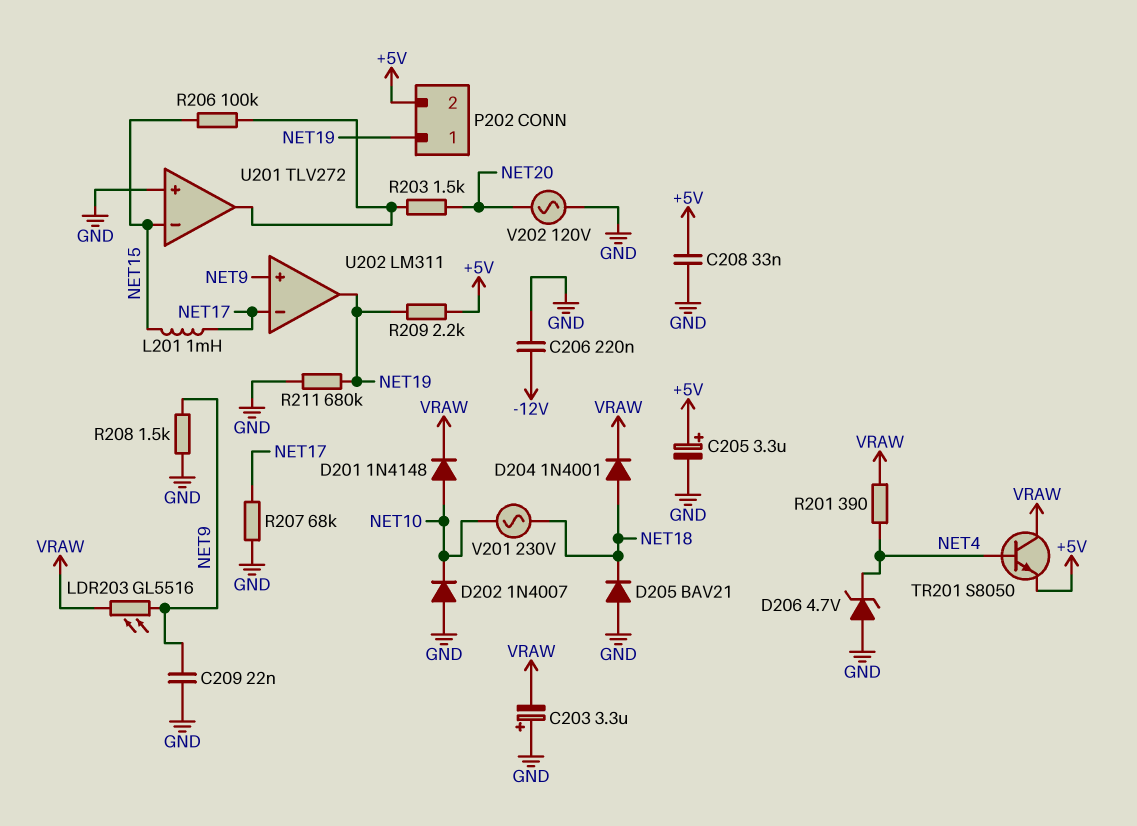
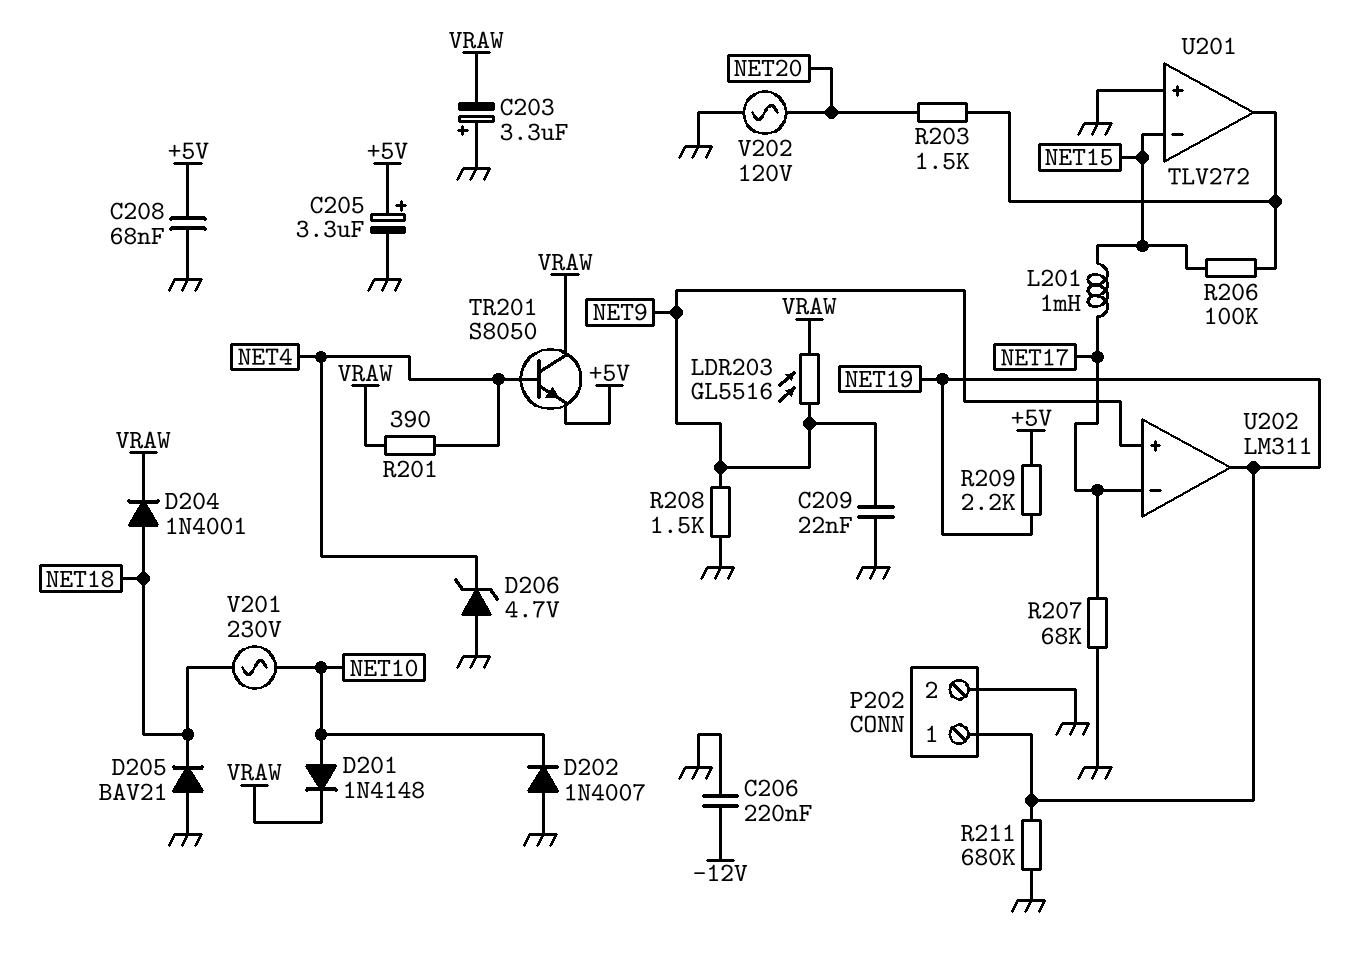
C208: 33nF (+5V, GND) -> 68nF (+5V, GND)
P202 pin 2: +5V -> GND

